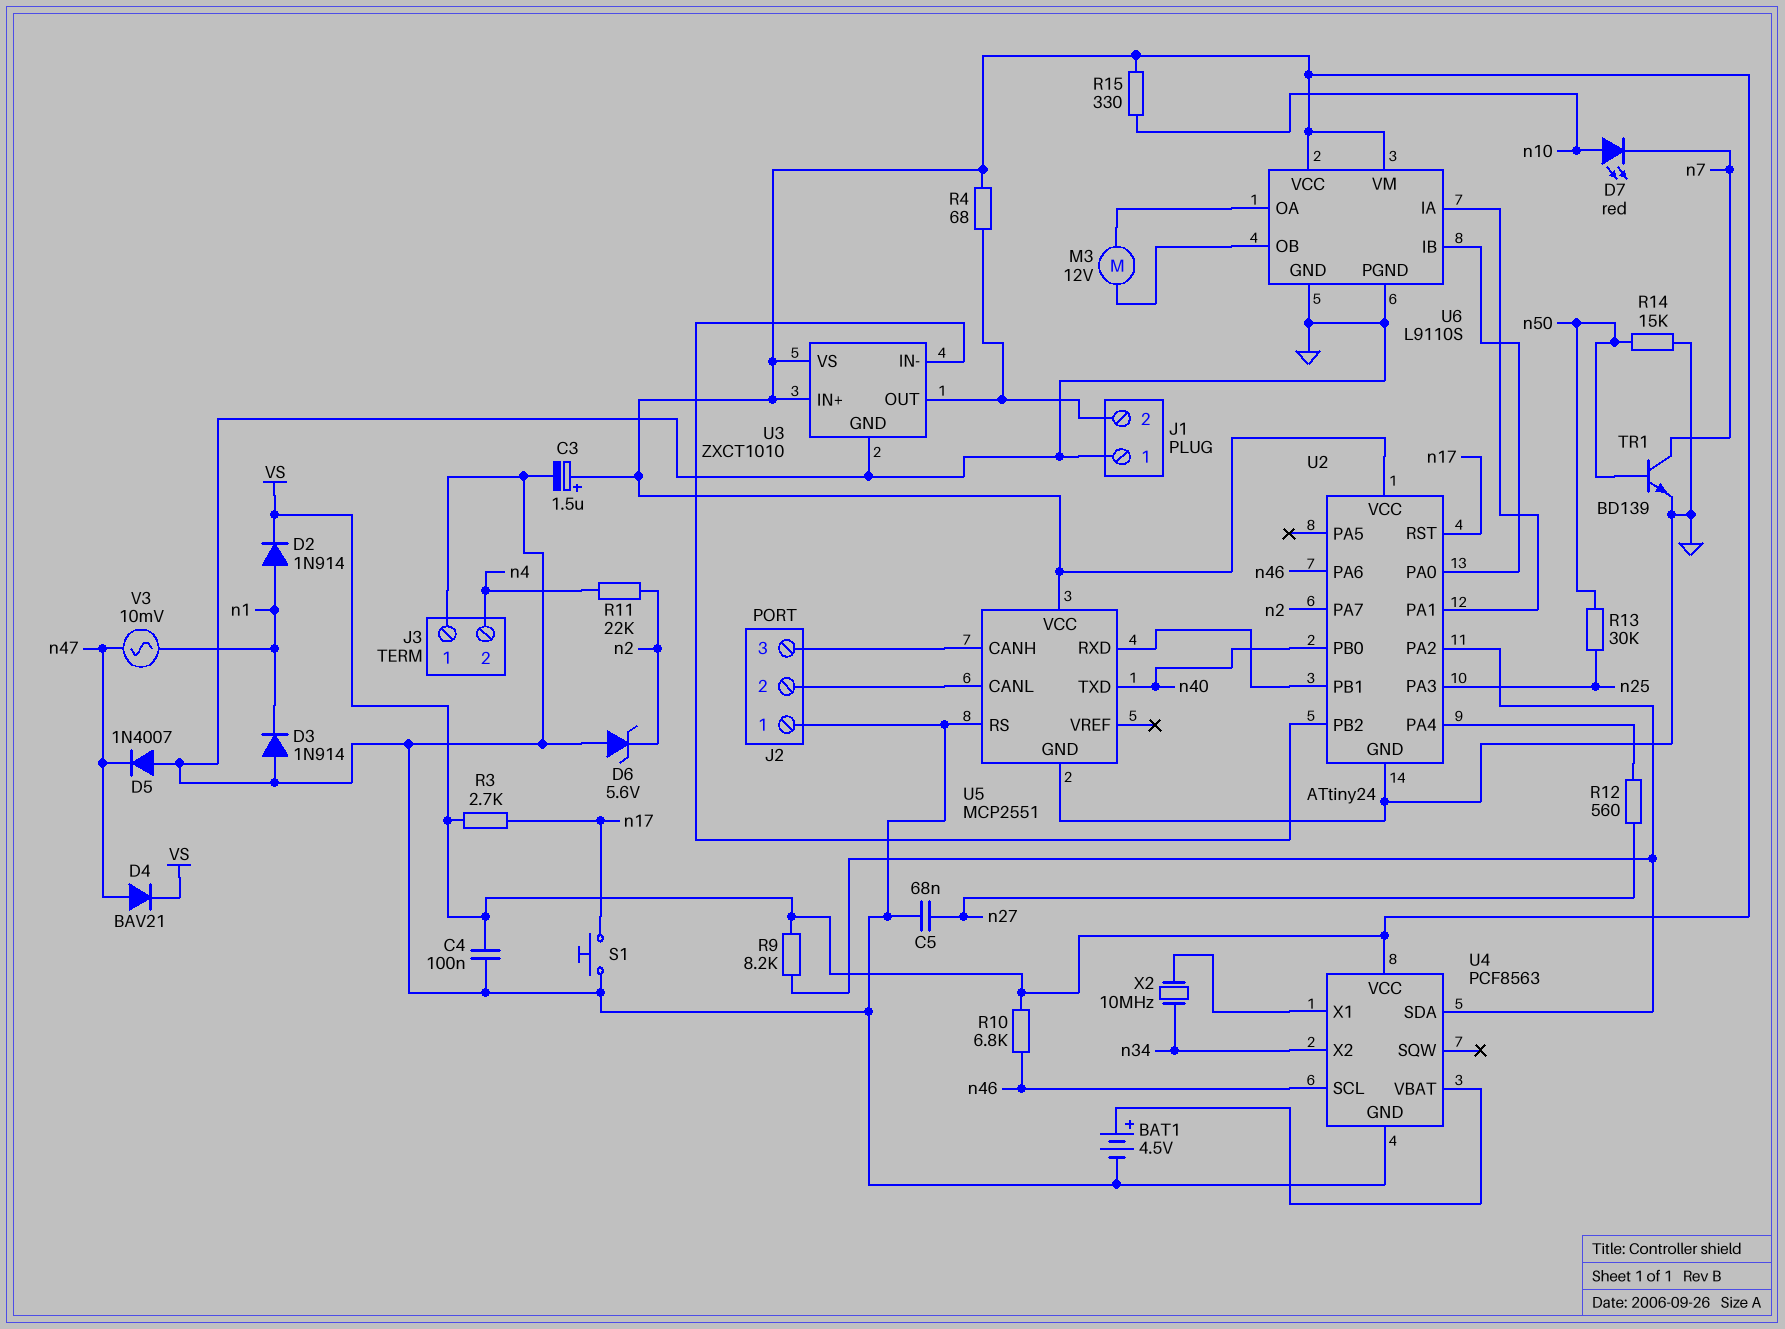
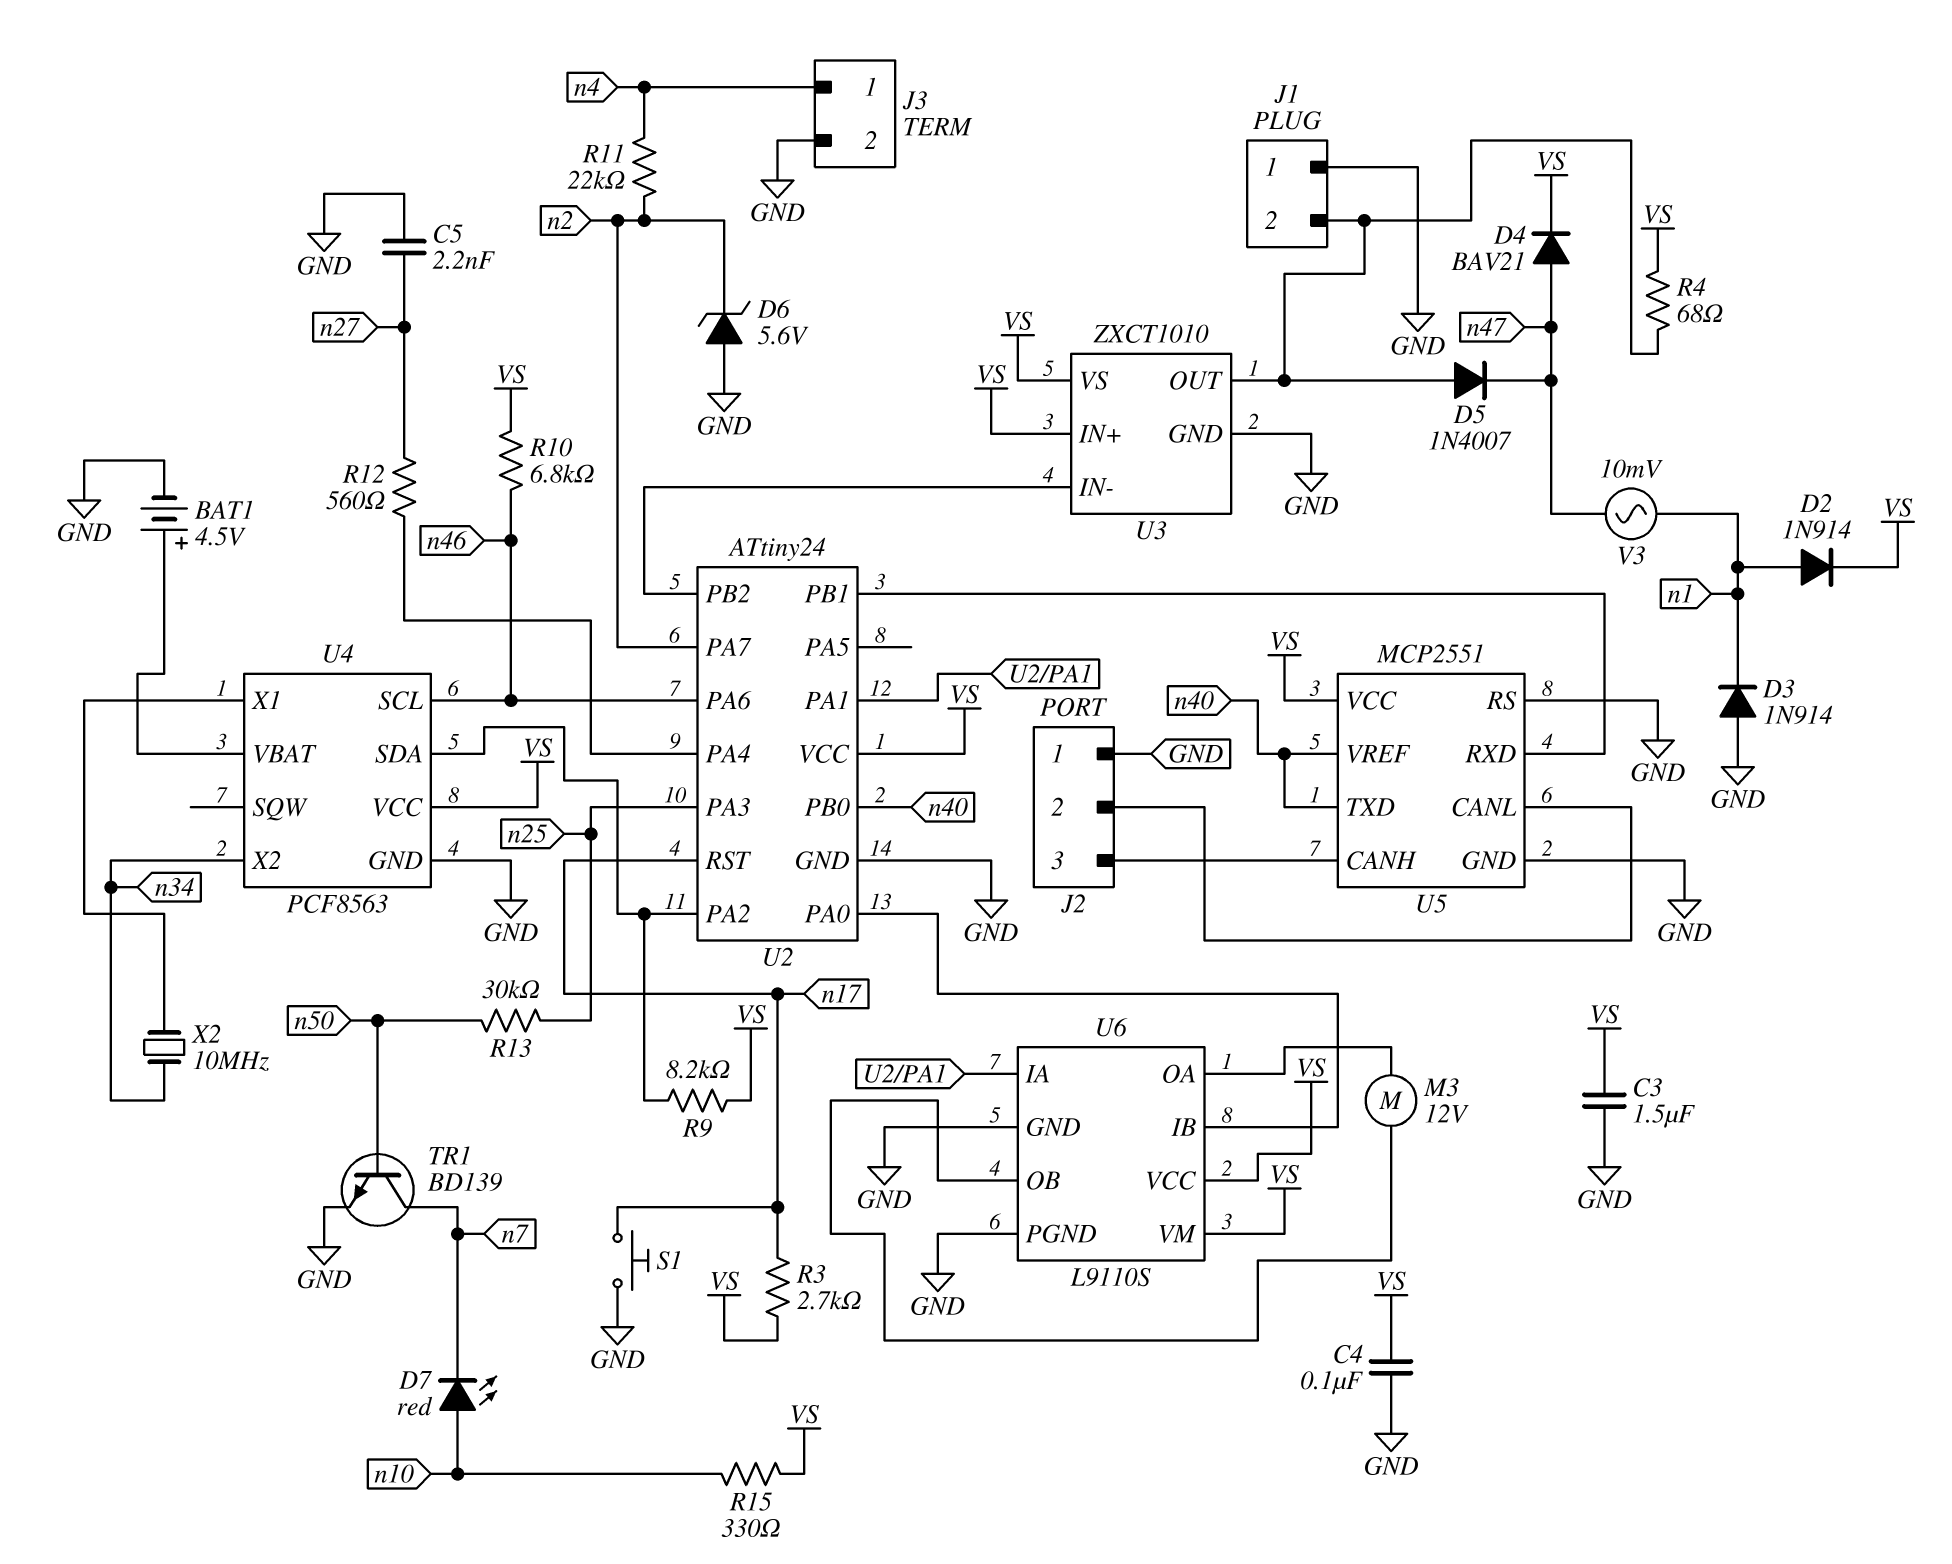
C3: 1.5uF (plus VS, minus GND) -> 1.5uF (GND, VS)
C5: 68nF (GND, n27) -> 2.2nF (GND, n27)
D5: diode 1N4007 (A GND, K n47) -> diode 1N4007 (A J1/2, K n47)
J3 pin 1: GND -> n4
J3 pin 2: n4 -> GND
R14: 15k (GND, n50) -> none
U5 pin VREF: none -> n40

